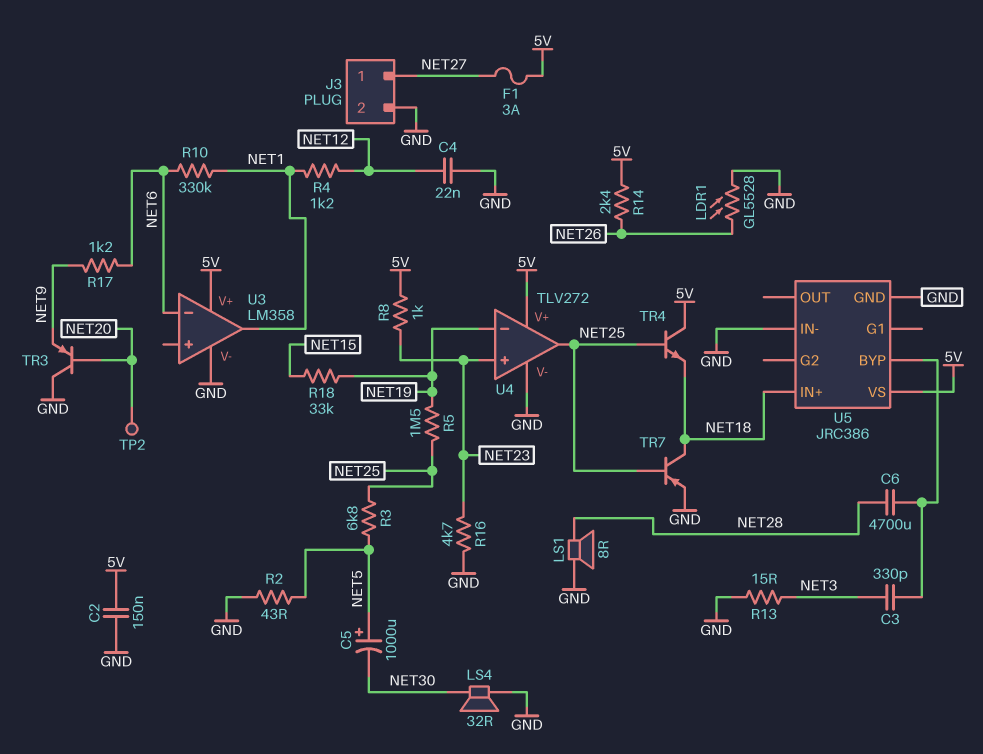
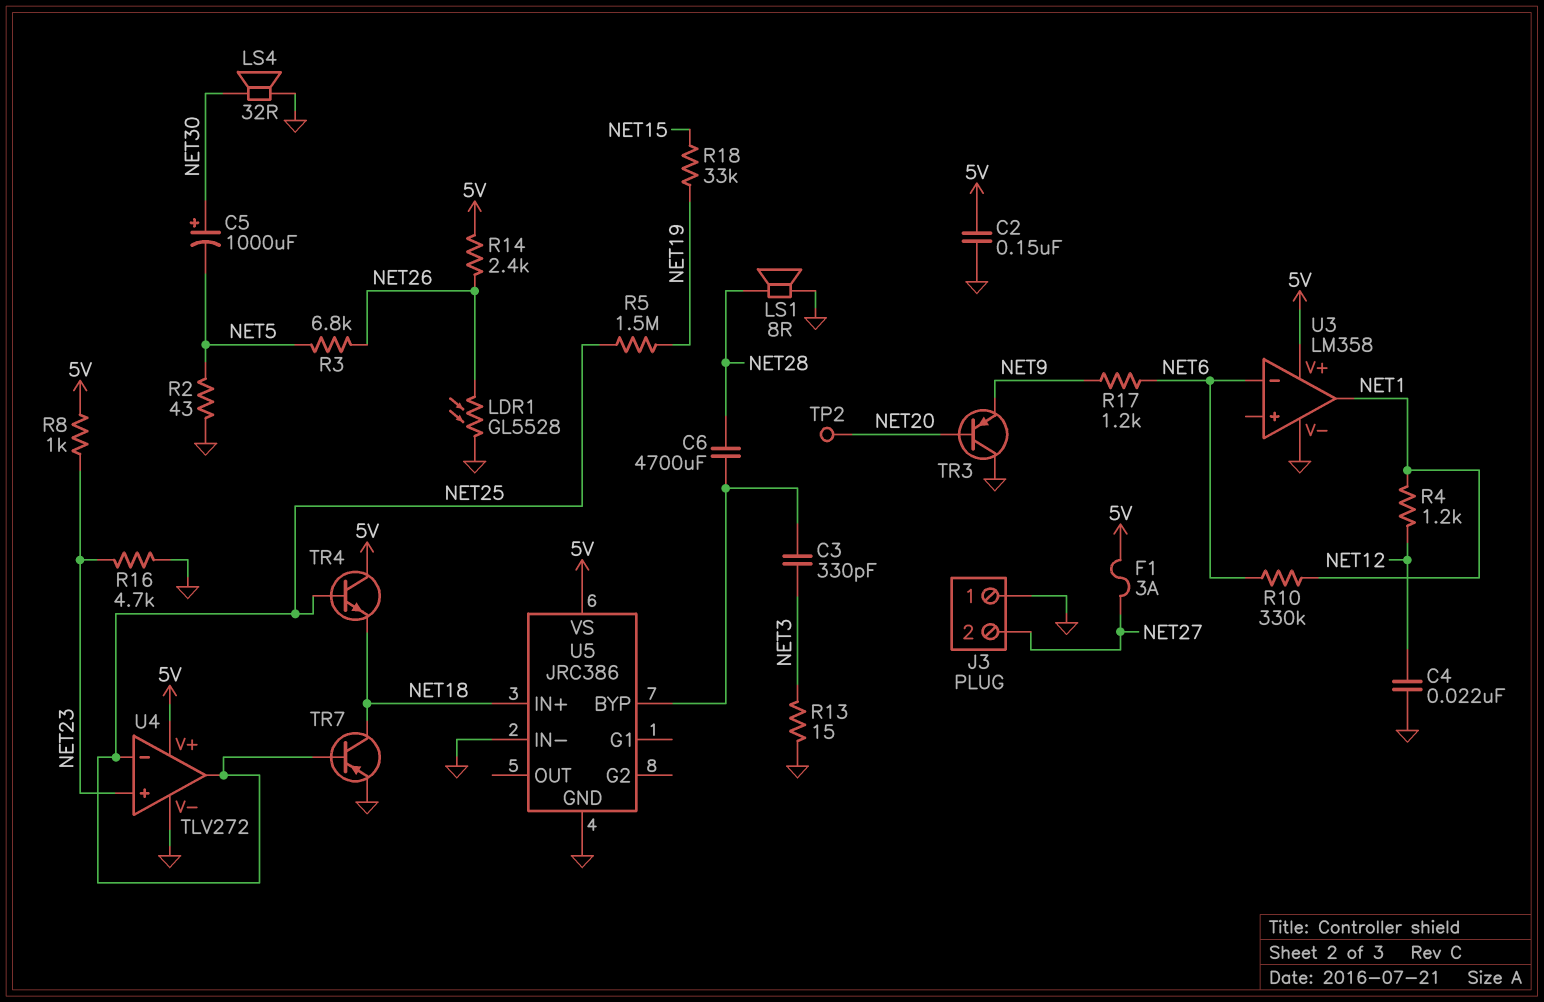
C5: 1000uF (plus NET5, minus NET30) -> 1000uF (plus NET30, minus NET5)
J3 pin 1: NET27 -> GND
J3 pin 2: GND -> NET27
R3: 6.8k (NET5, NET25) -> 6.8k (NET5, NET26)
U4 pin in-: NET19 -> NET25

